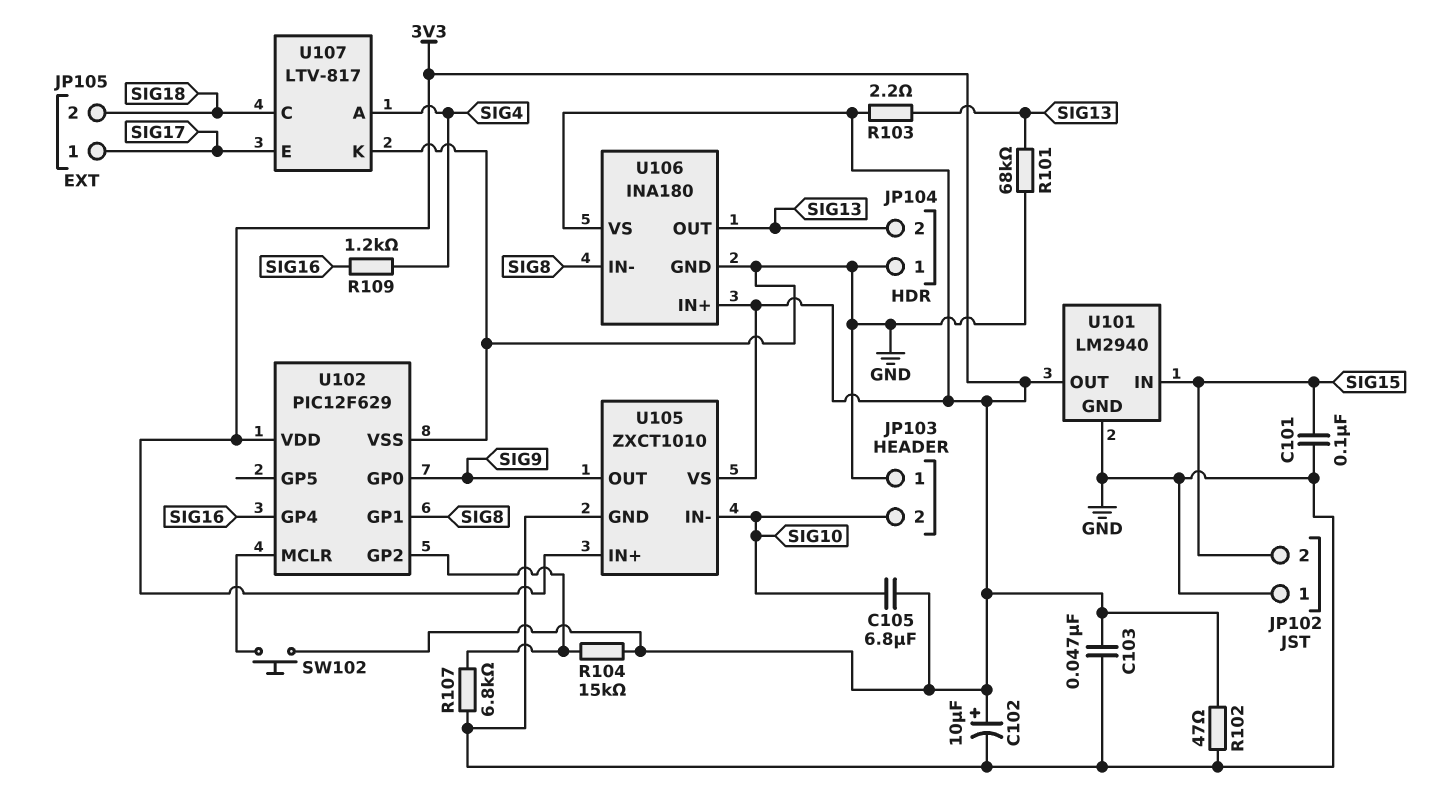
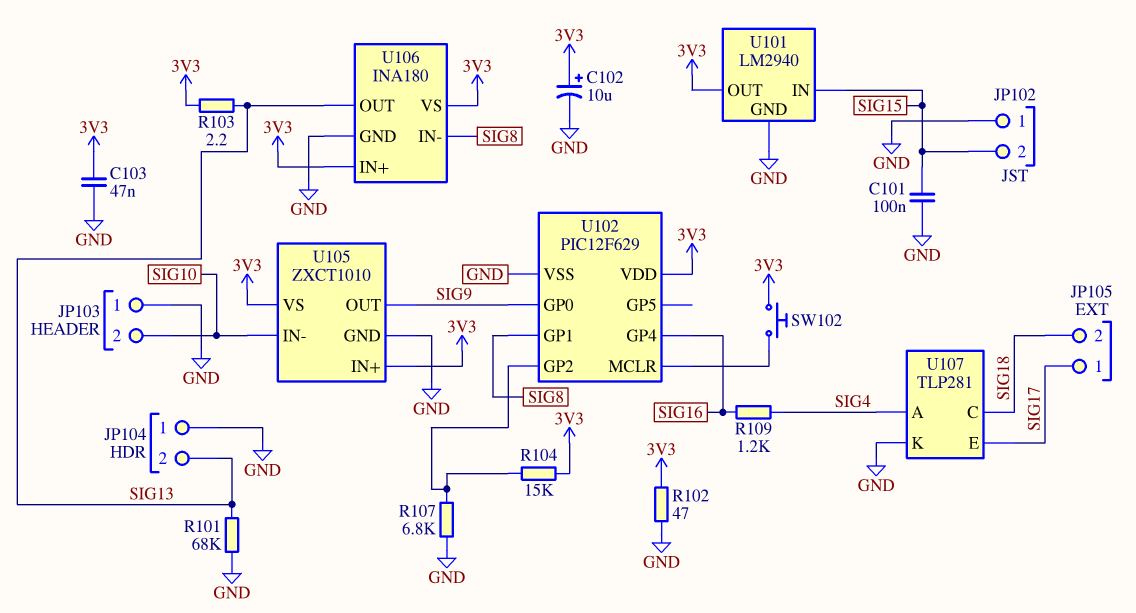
C105: 6.8uF (3V3, SIG10) -> none
U107: LTV-817 -> TLP281

